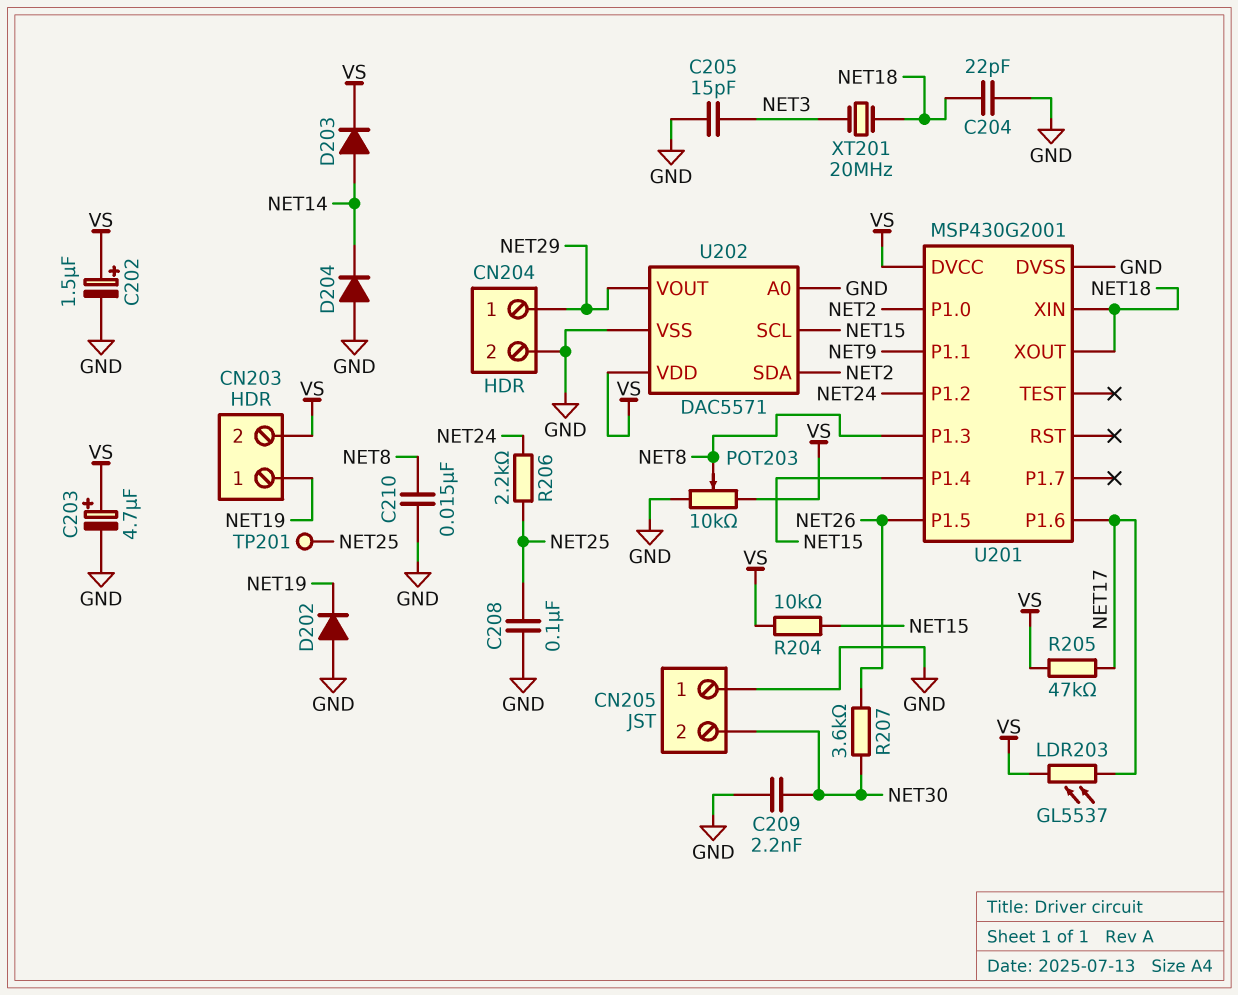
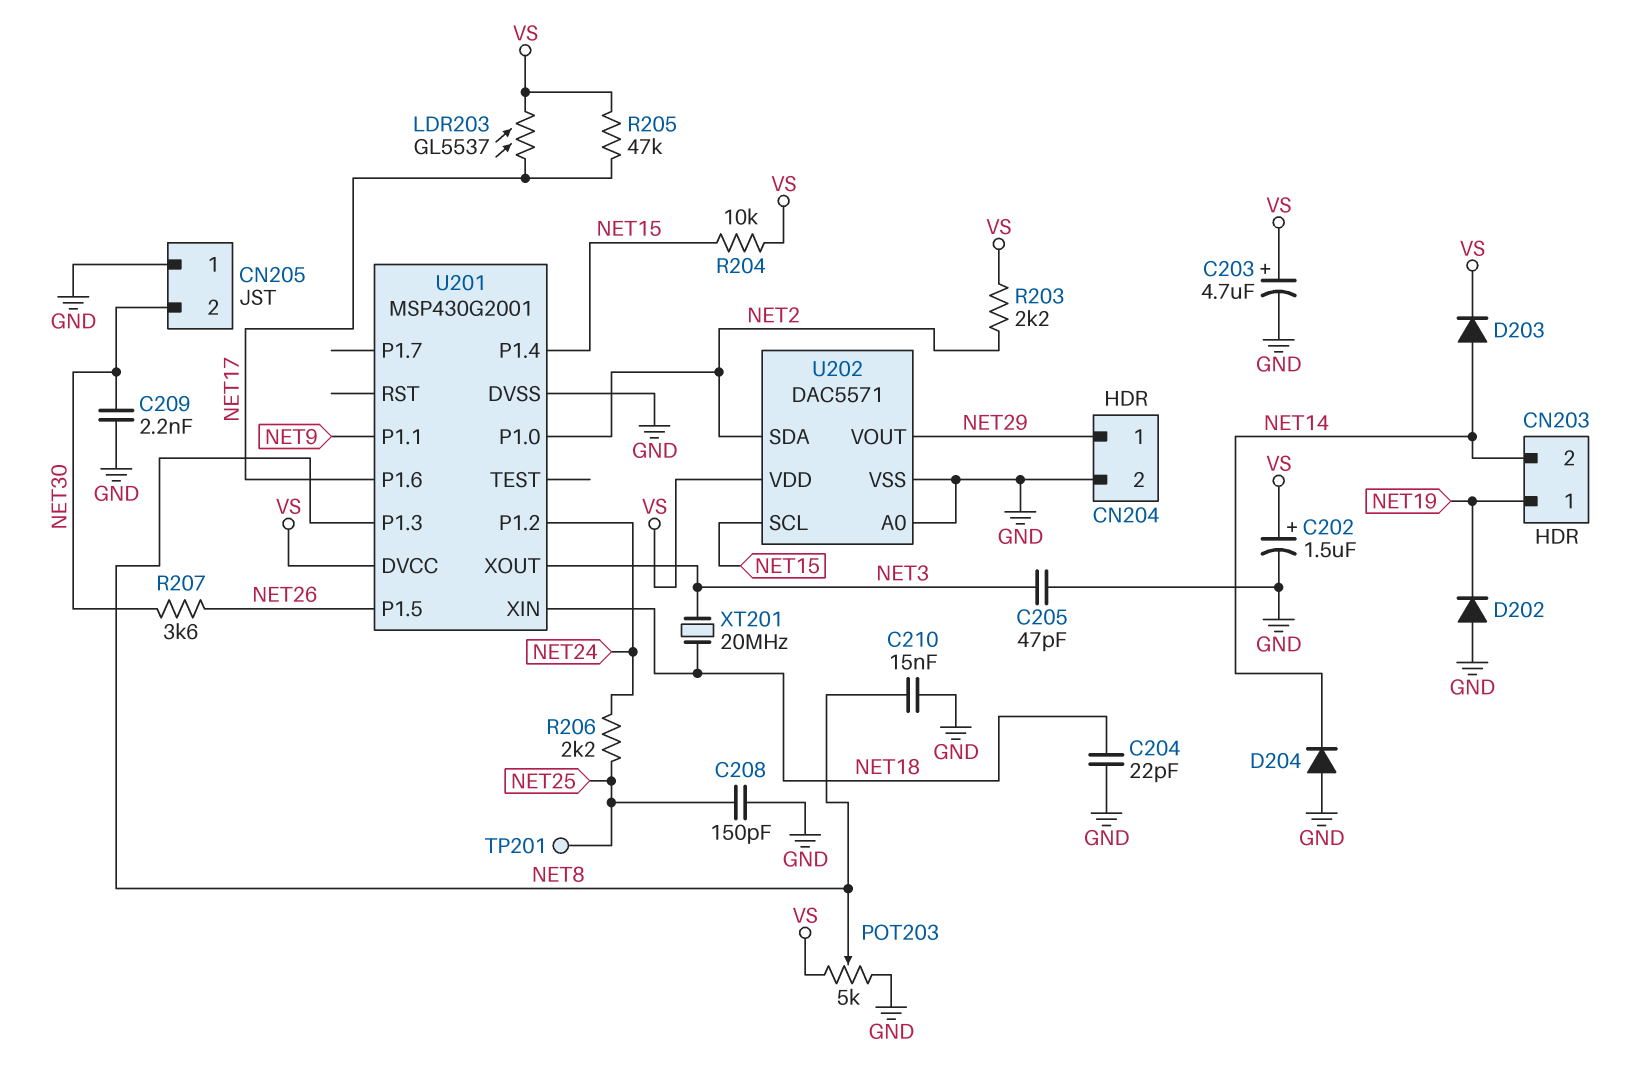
C205: 15pF (GND, NET3) -> 47pF (GND, NET3)
C208: 100nF (GND, NET25) -> 150pF (GND, NET25)
CN203 pin 2: VS -> NET14
POT203: 10k (GND, VS, wiper NET8) -> 5k (GND, VS, wiper NET8)
R203: none -> 2.2k (NET2, VS)
U201 pin XOUT: NET18 -> NET3

